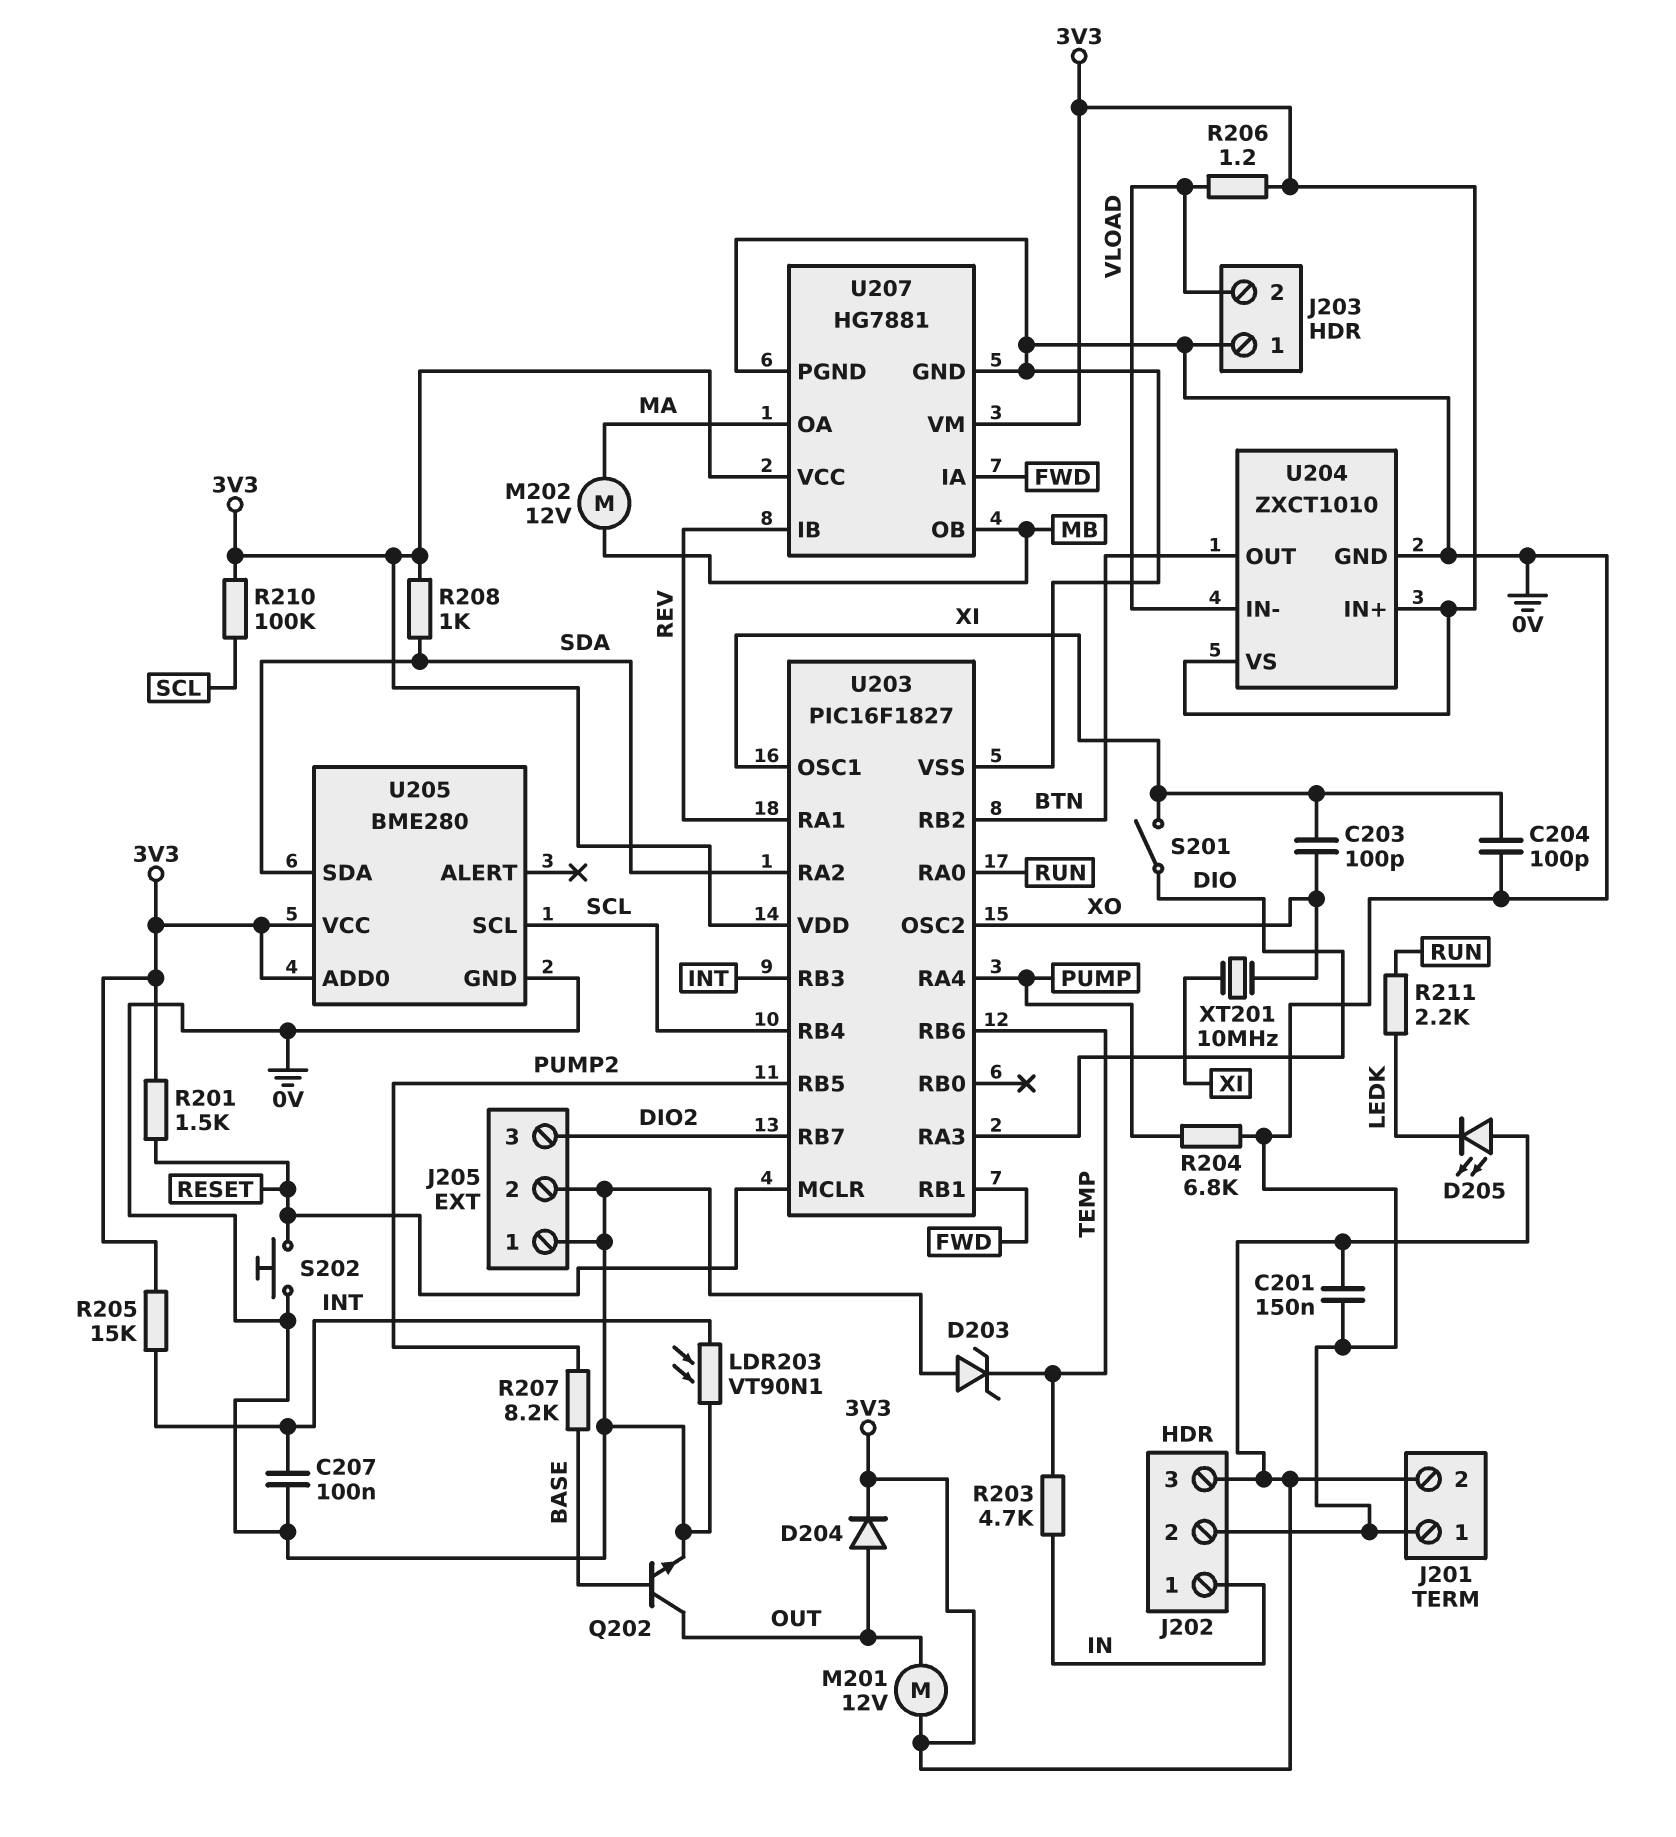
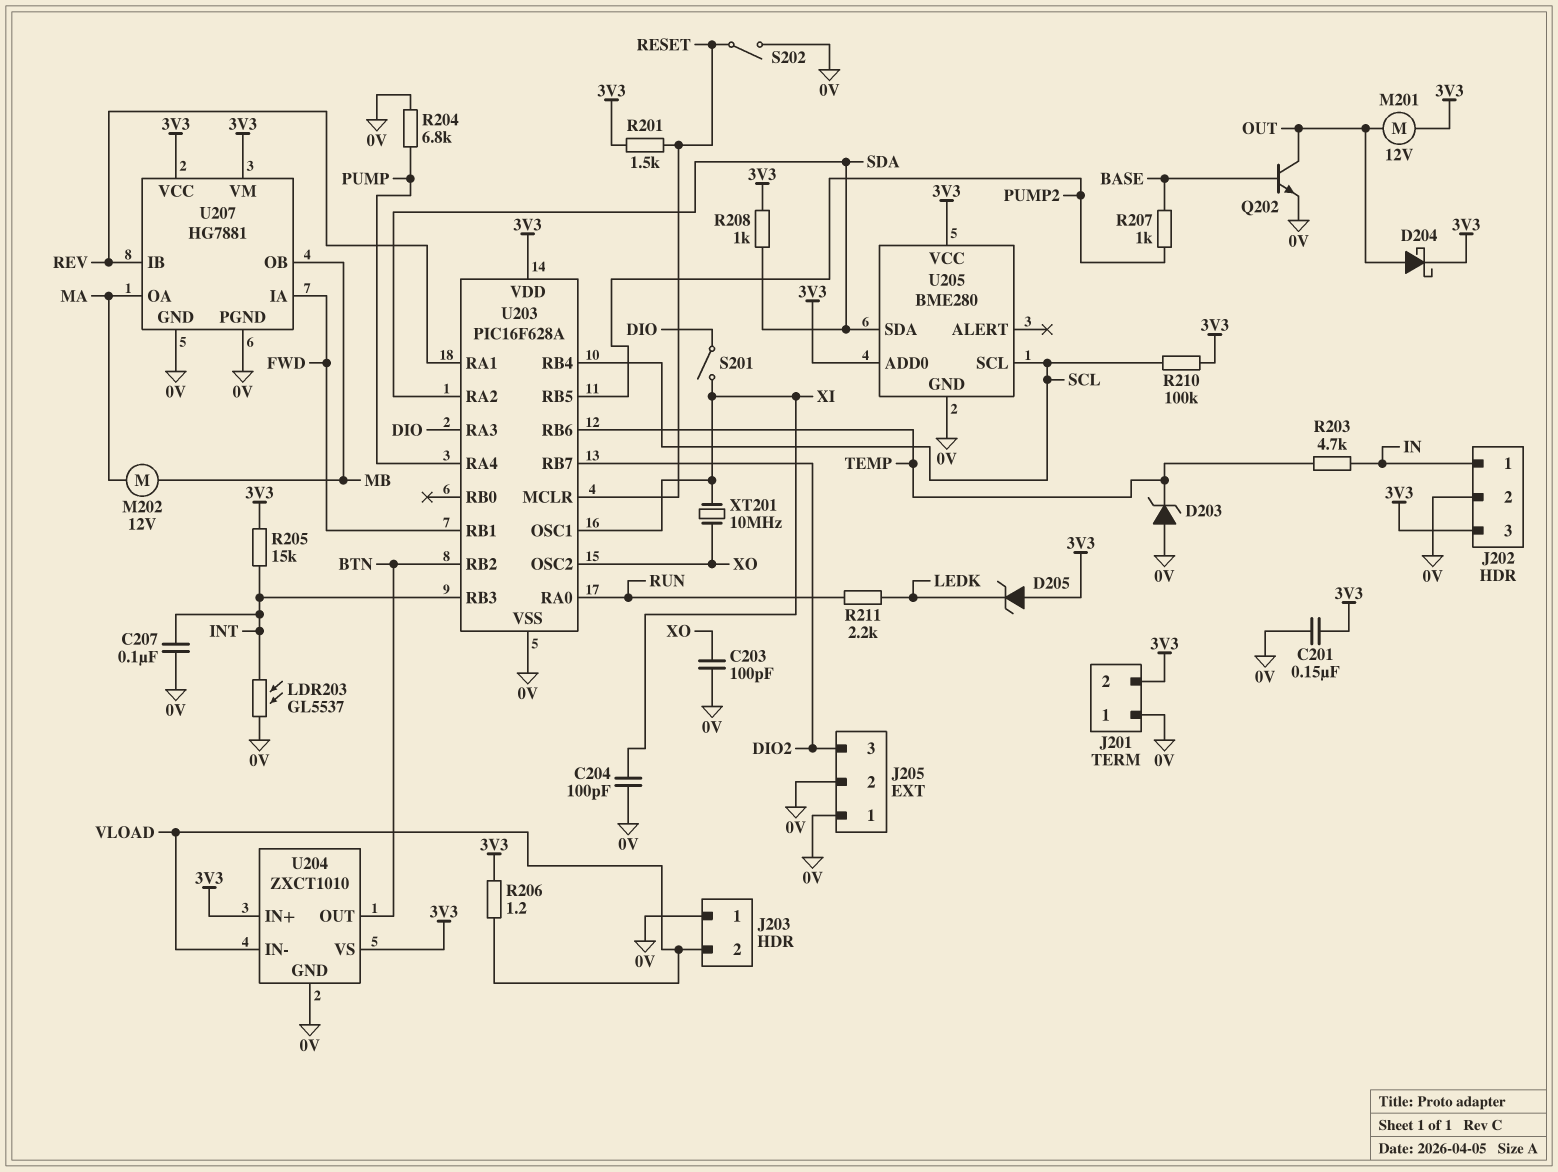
C203: 100pF (XI, XO) -> 100pF (0V, XO)
D204: diode (A OUT, K 3V3) -> schottky (A OUT, K 3V3)
D205: LED (A 3V3, K LEDK) -> zener (A 3V3, K LEDK)
LDR203: VT90N1 (0V, INT) -> GL5537 (0V, INT)
R207: 8.2k (BASE, PUMP2) -> 1k (BASE, PUMP2)
S202: button (0V, RESET) -> switch (0V, RESET)
U203: PIC16F1827 -> PIC16F628A

